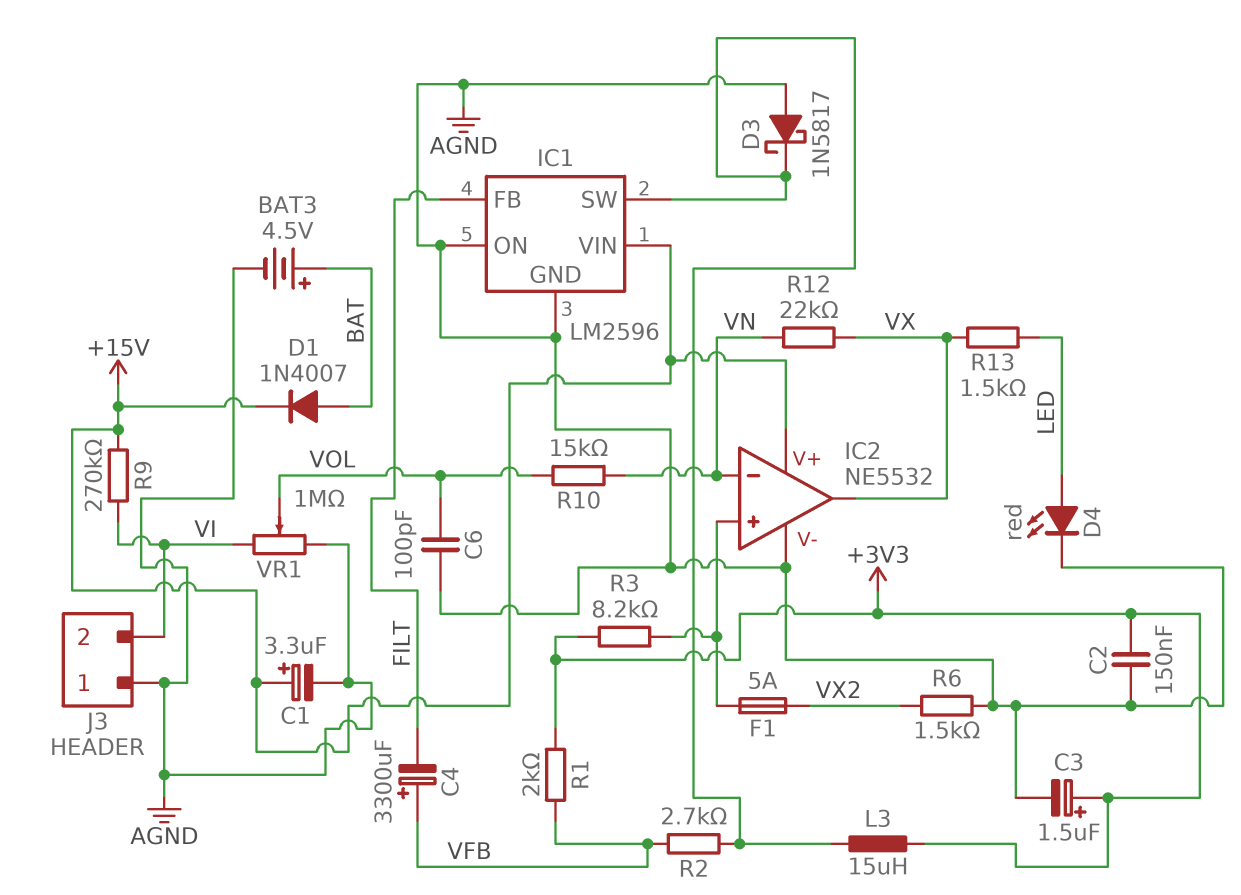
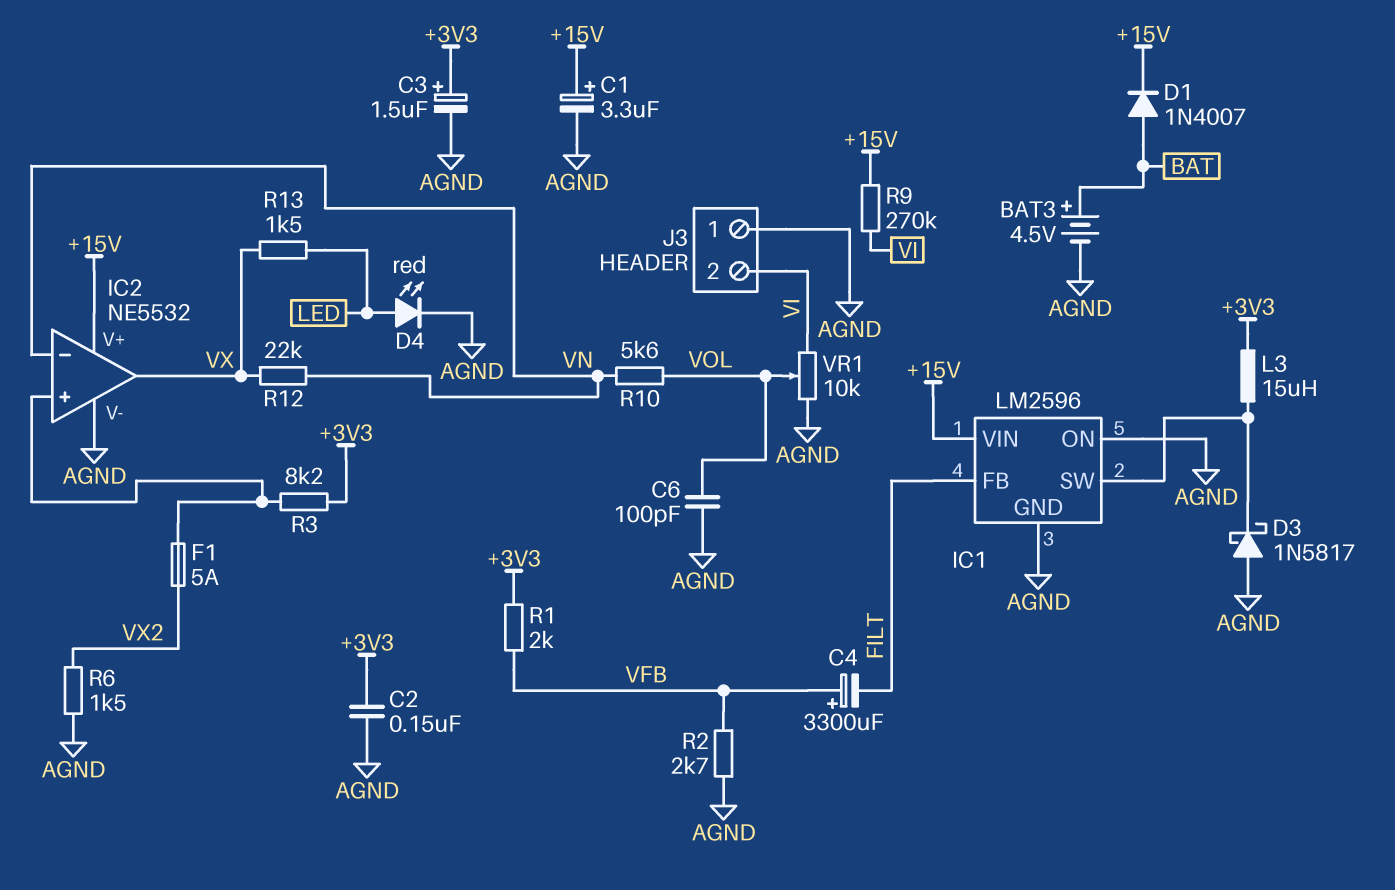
R2: 2.7k (IC1/SW, VFB) -> 2.7k (AGND, VFB)
R10: 15k (VN, VOL) -> 5.6k (VN, VOL)
VR1: 1M (AGND, VI, wiper VOL) -> 10k (AGND, VI, wiper VOL)

